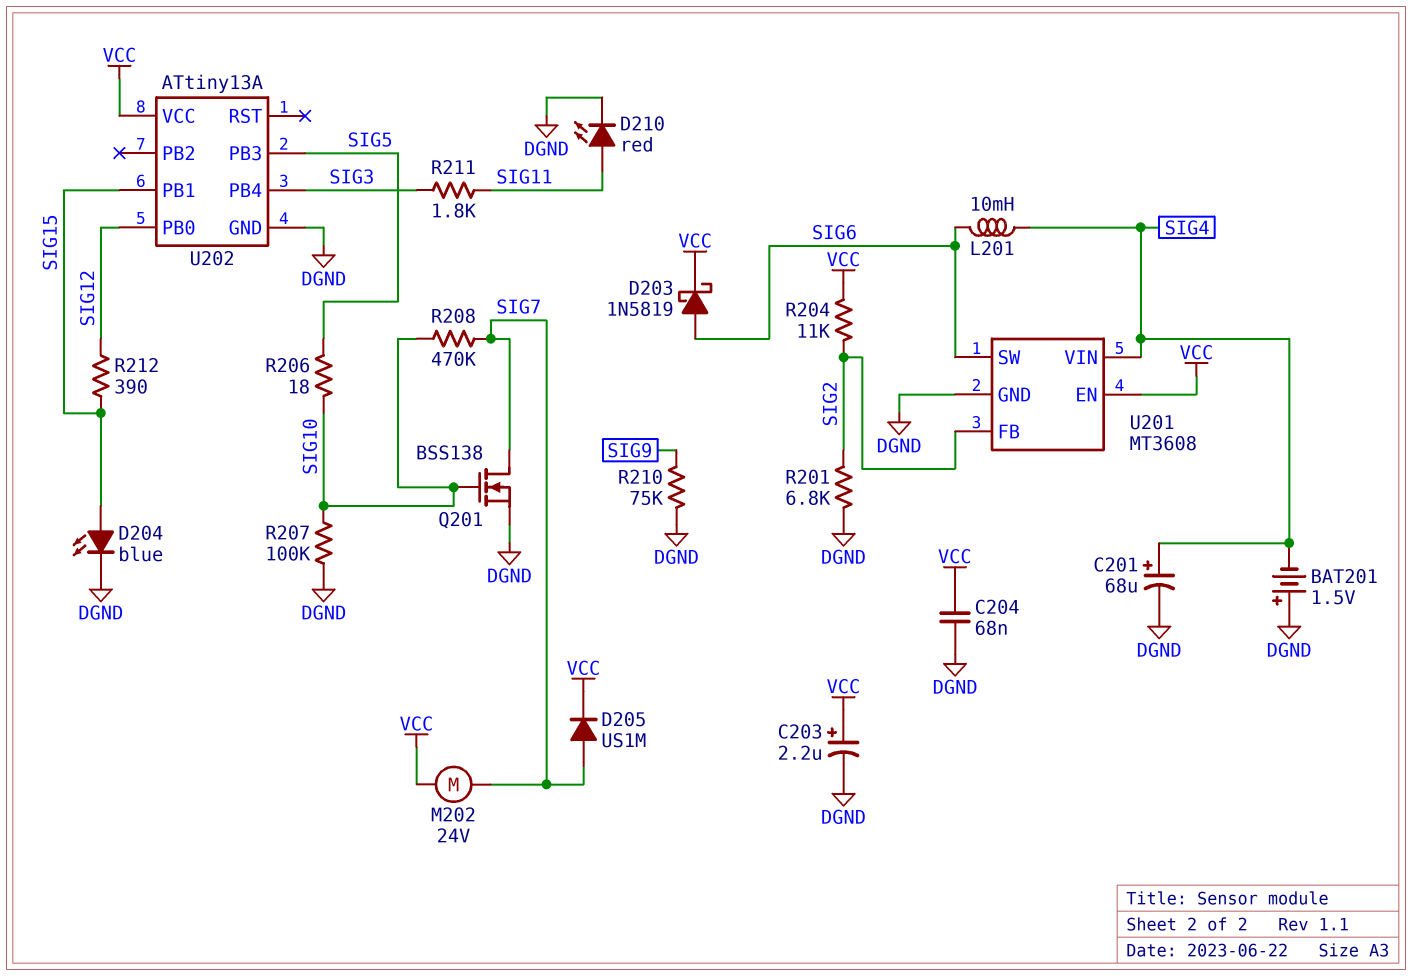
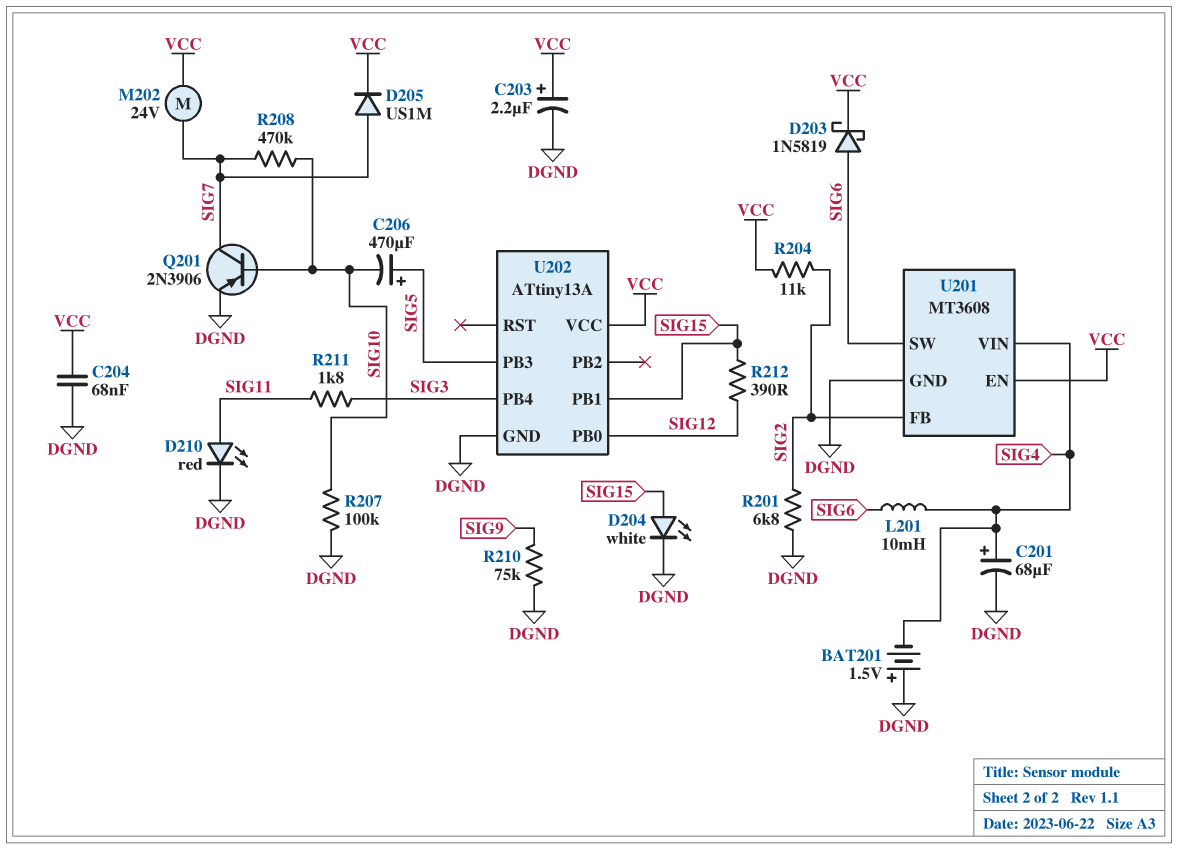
C206: none -> 470uF (plus SIG5, minus SIG10)
D204: LED blue (A SIG15, K DGND) -> LED white (A SIG15, K DGND)
Q201: NMOS BSS138 (G SIG10, D SIG7, S DGND) -> PNP 2N3906 (B SIG10, C SIG7, E DGND)
R206: 18 (SIG5, SIG10) -> none

